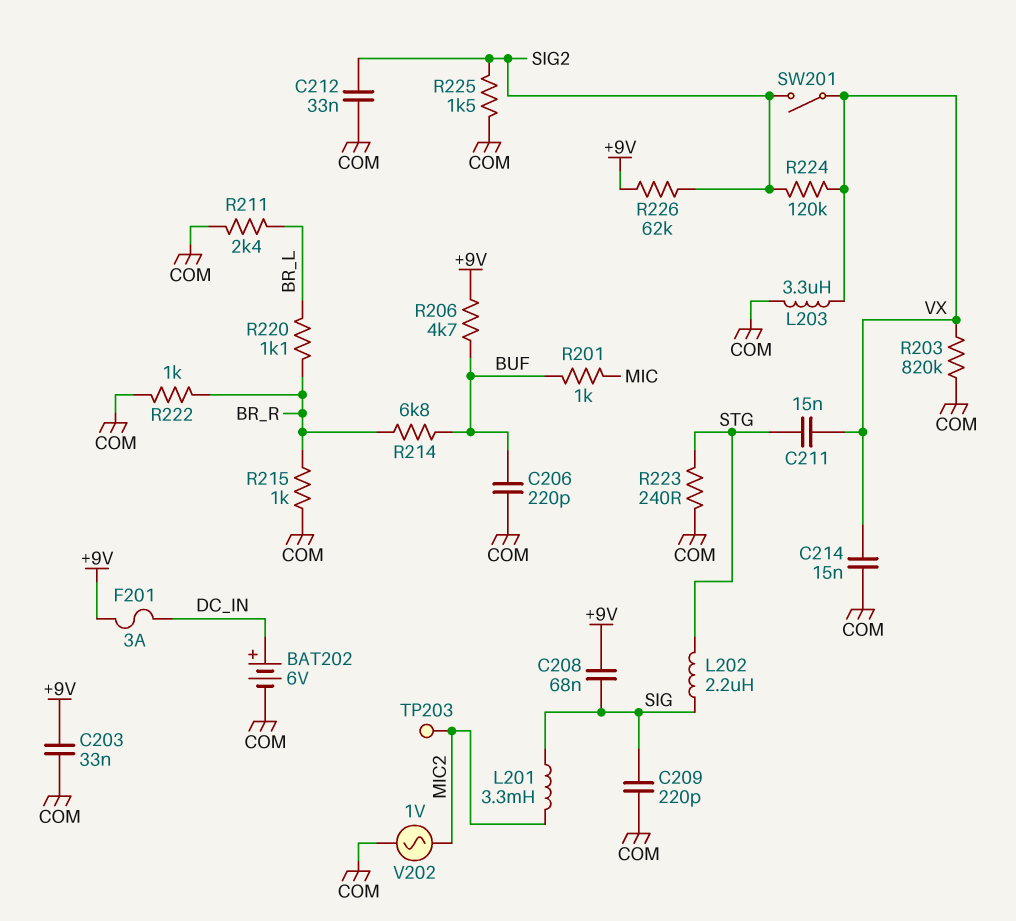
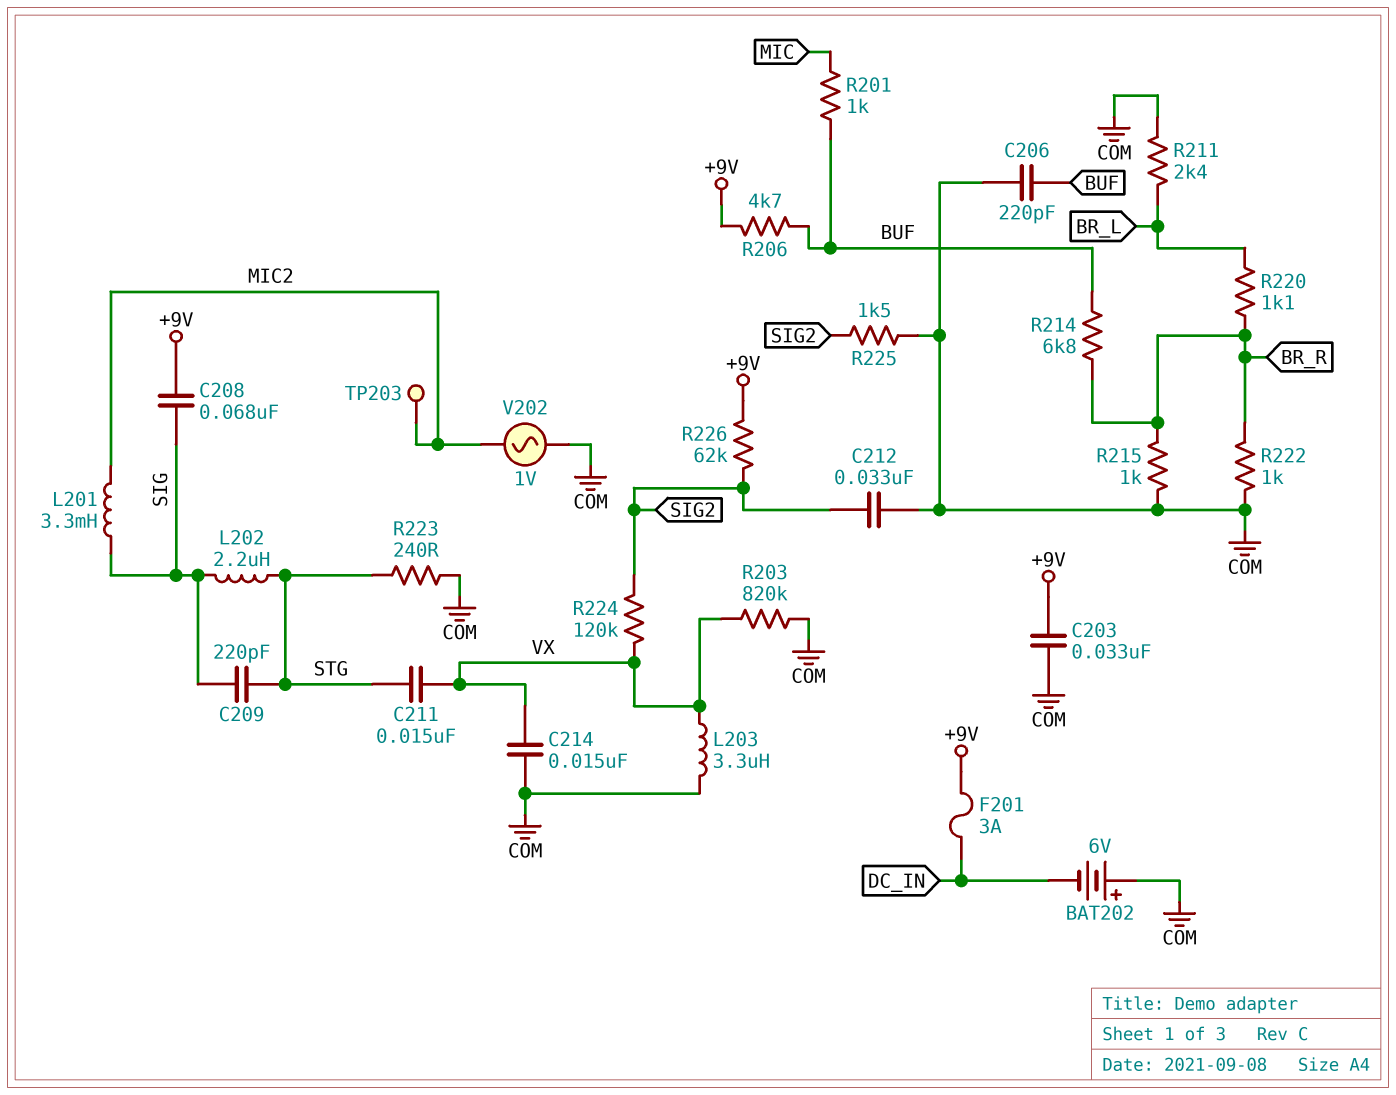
BAT202: 6V (plus DC_IN, minus COM) -> 6V (plus COM, minus DC_IN)
C209: 220pF (COM, SIG) -> 220pF (SIG, STG)
SW201: switch (SIG2, VX) -> none

